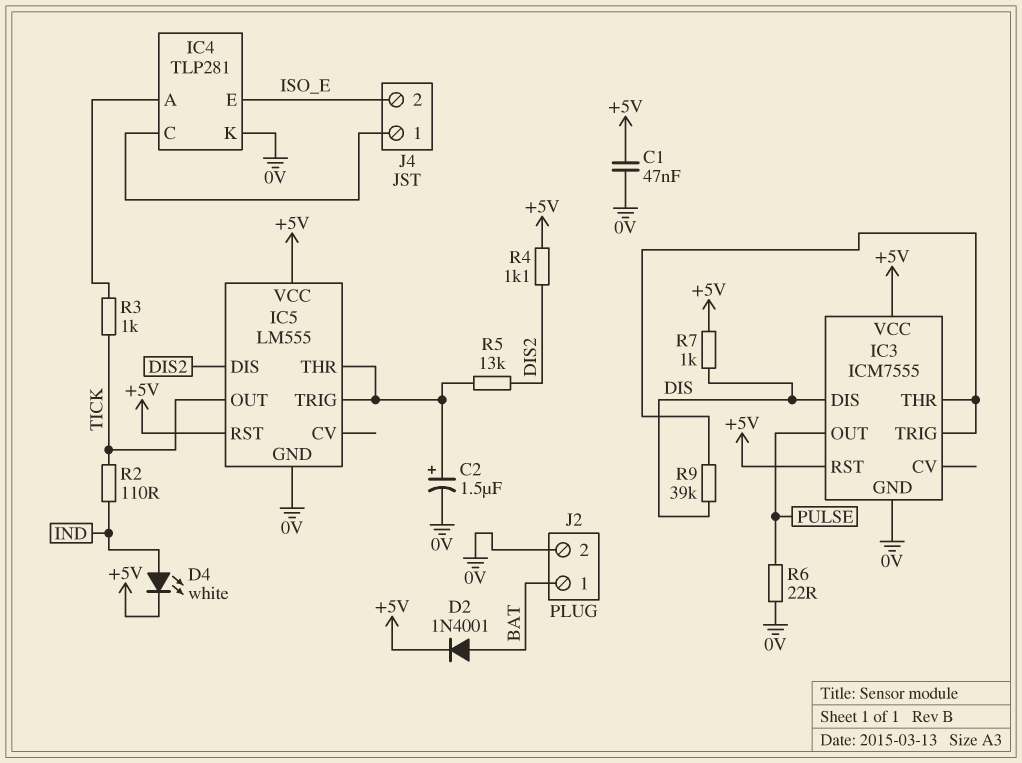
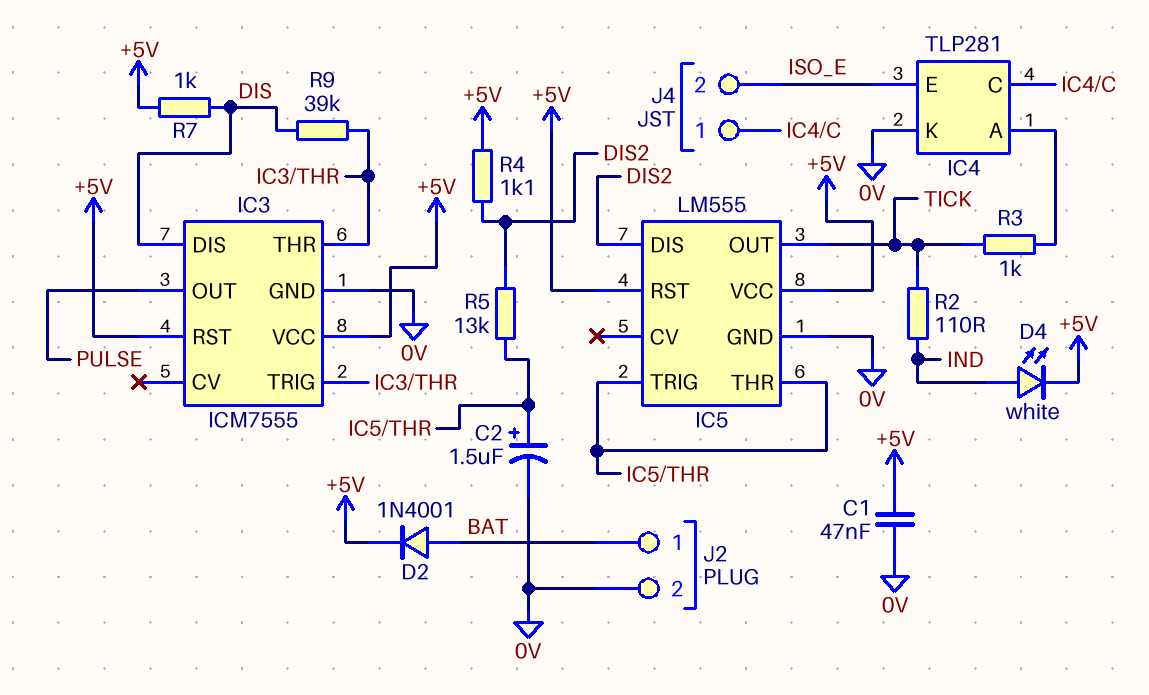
R6: 22 (0V, PULSE) -> none

